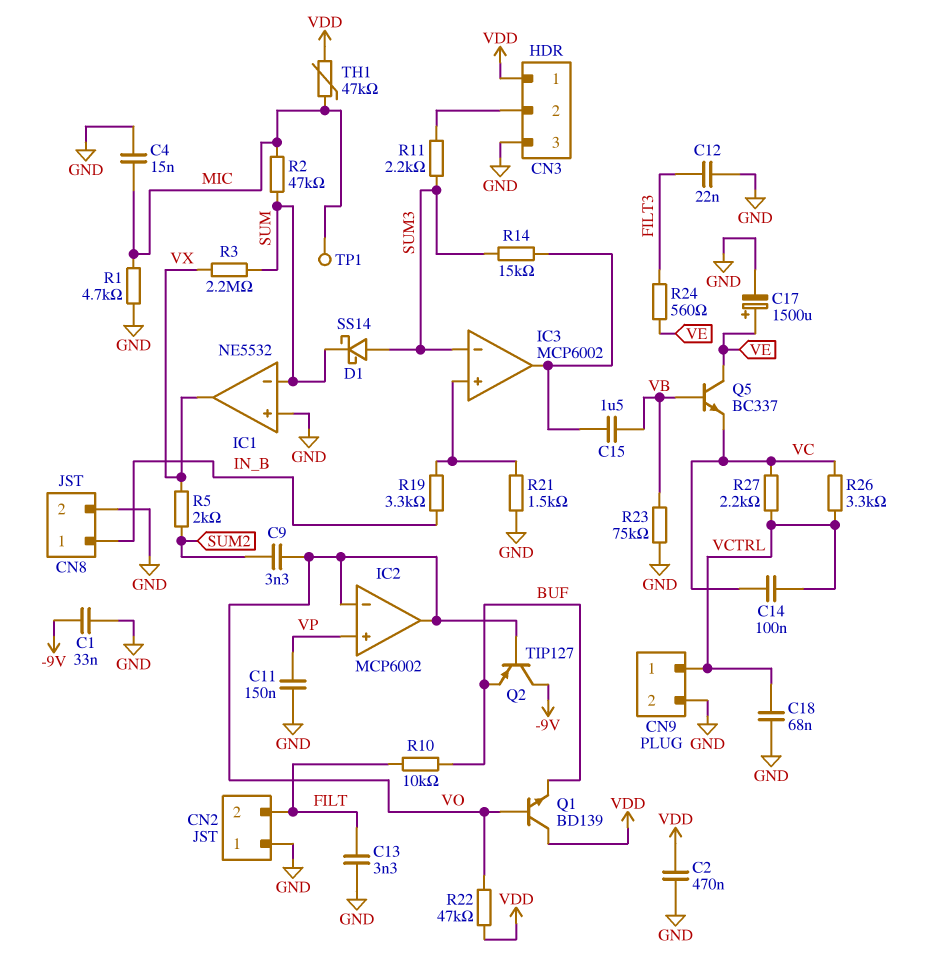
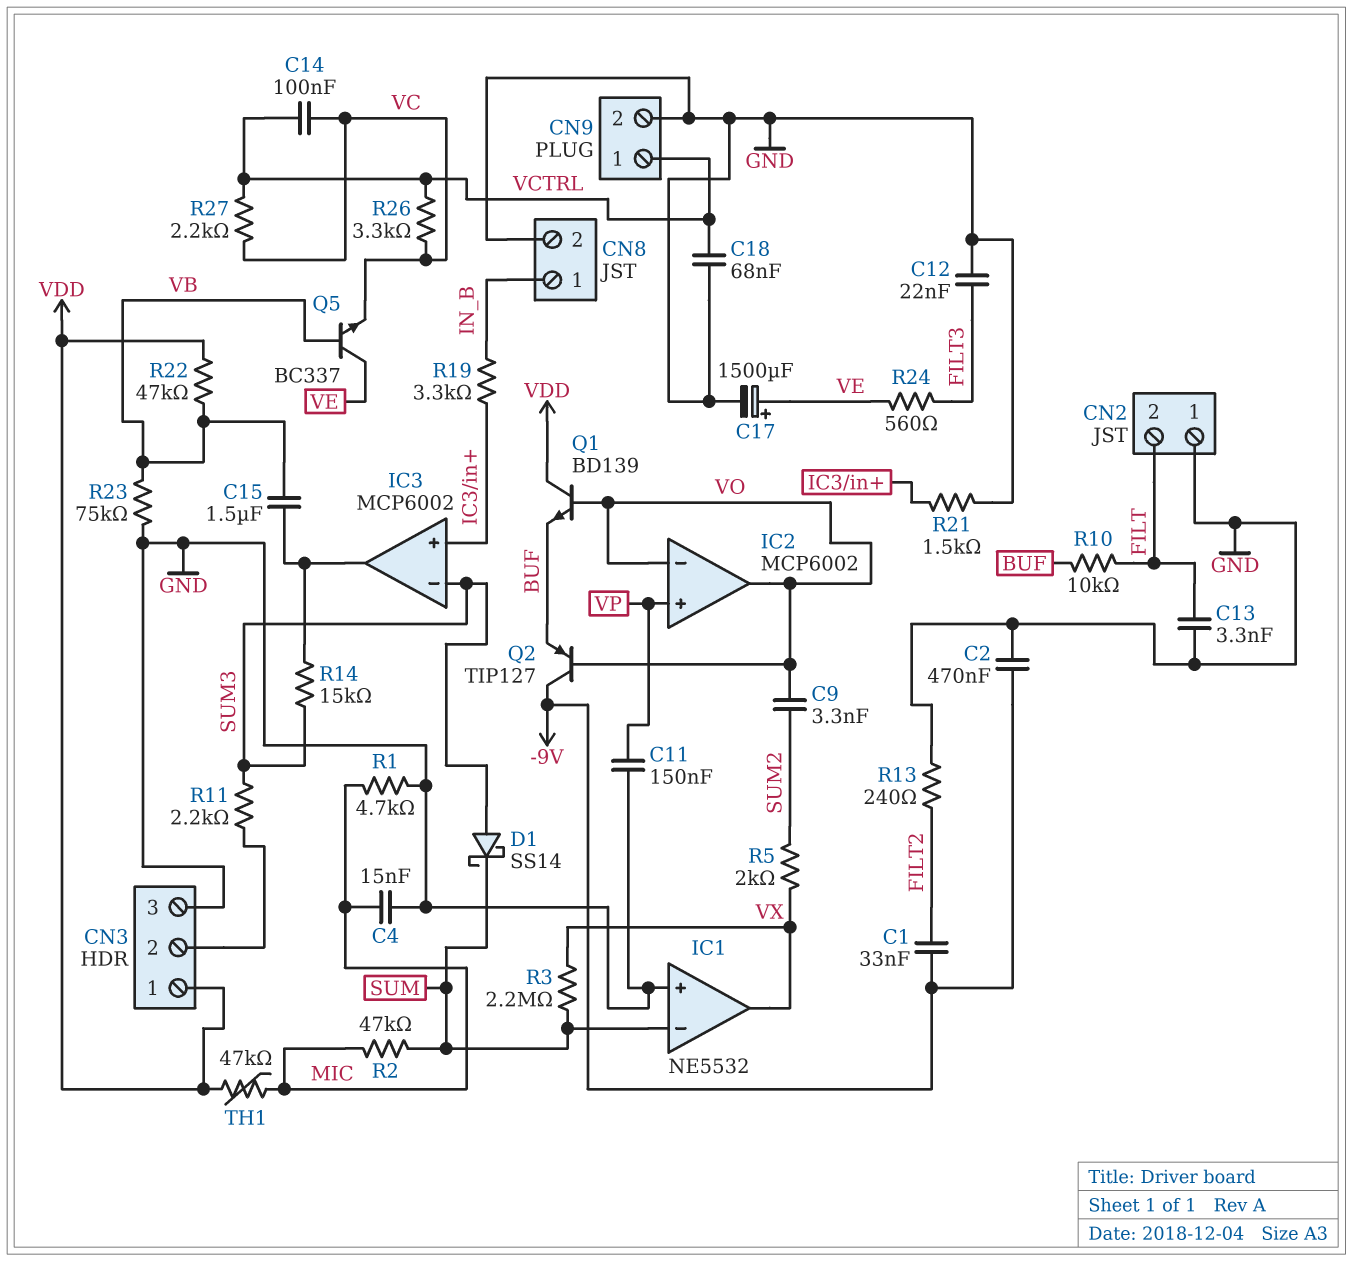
C1: 33nF (-9V, GND) -> 33nF (-9V, FILT2)
C2: 470nF (GND, VDD) -> 470nF (-9V, GND)
R13: none -> 240 (FILT2, GND)
R22: 47k (VDD, VO) -> 47k (VB, VDD)
TP1: test point (MIC) -> none

